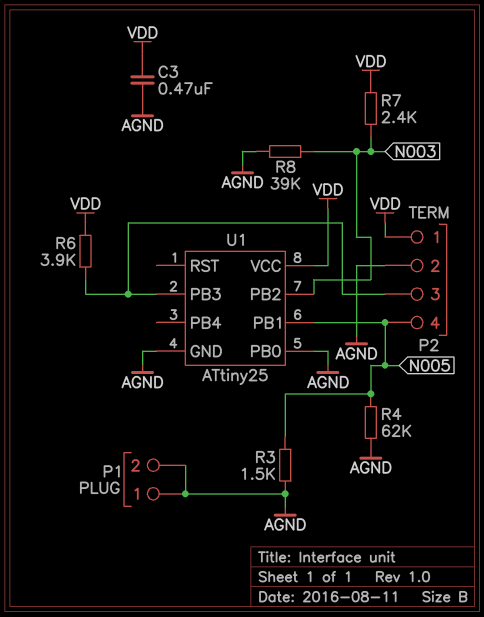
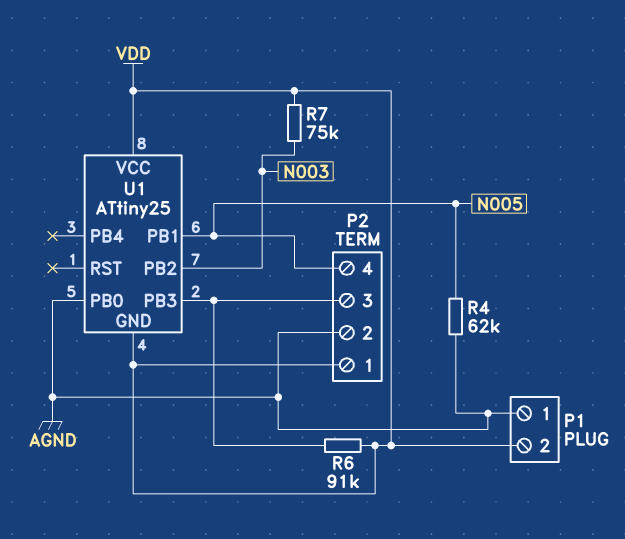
C3: 470nF (AGND, VDD) -> none
P1 pin 2: AGND -> VDD
R3: 1.5k (AGND, N005) -> none
R6: 3.9k (P2/3, VDD) -> 91k (P2/3, VDD)
R7: 2.4k (N003, VDD) -> 75k (N003, VDD)
R8: 39k (AGND, N003) -> none
U1 pin GND: AGND -> VDD

